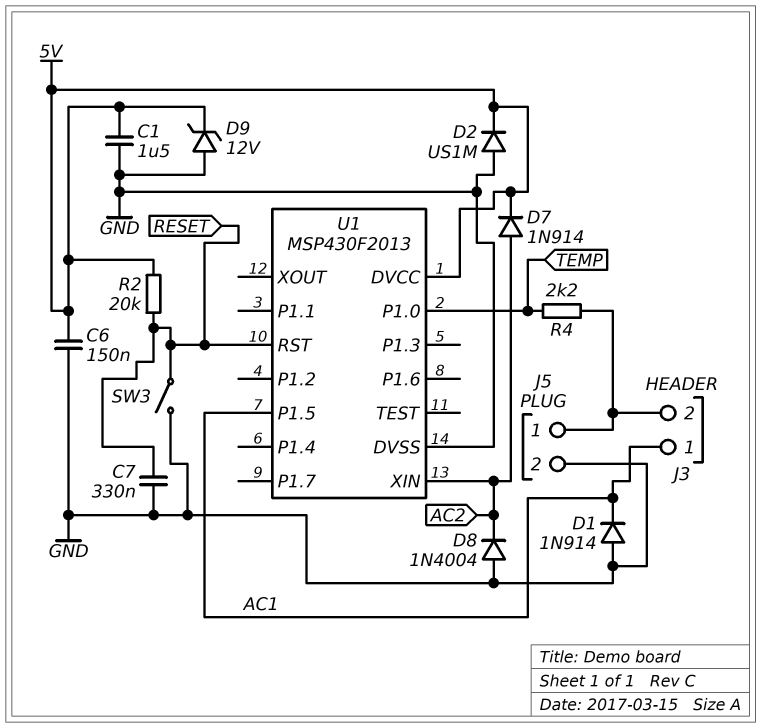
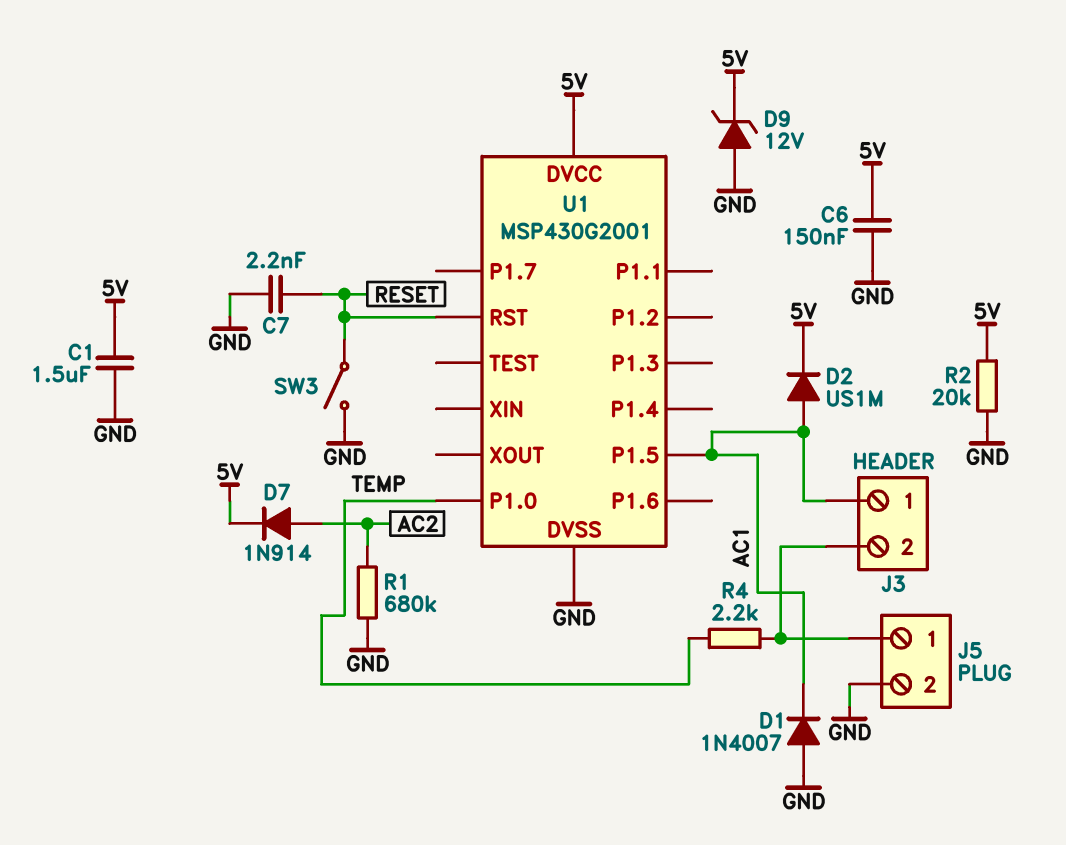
C7: 330nF (GND, RESET) -> 2.2nF (GND, RESET)
D1: diode 1N914 (A GND, K AC1) -> diode 1N4007 (A GND, K AC1)
D2: diode US1M (A GND, K 5V) -> diode US1M (A AC1, K 5V)
D8: diode 1N4004 (A GND, K AC2) -> none
R1: none -> 680k (AC2, GND)
R2: 20k (5V, RESET) -> 20k (5V, GND)
U1: MSP430F2013 -> MSP430G2001
U1 pin XIN: AC2 -> none

